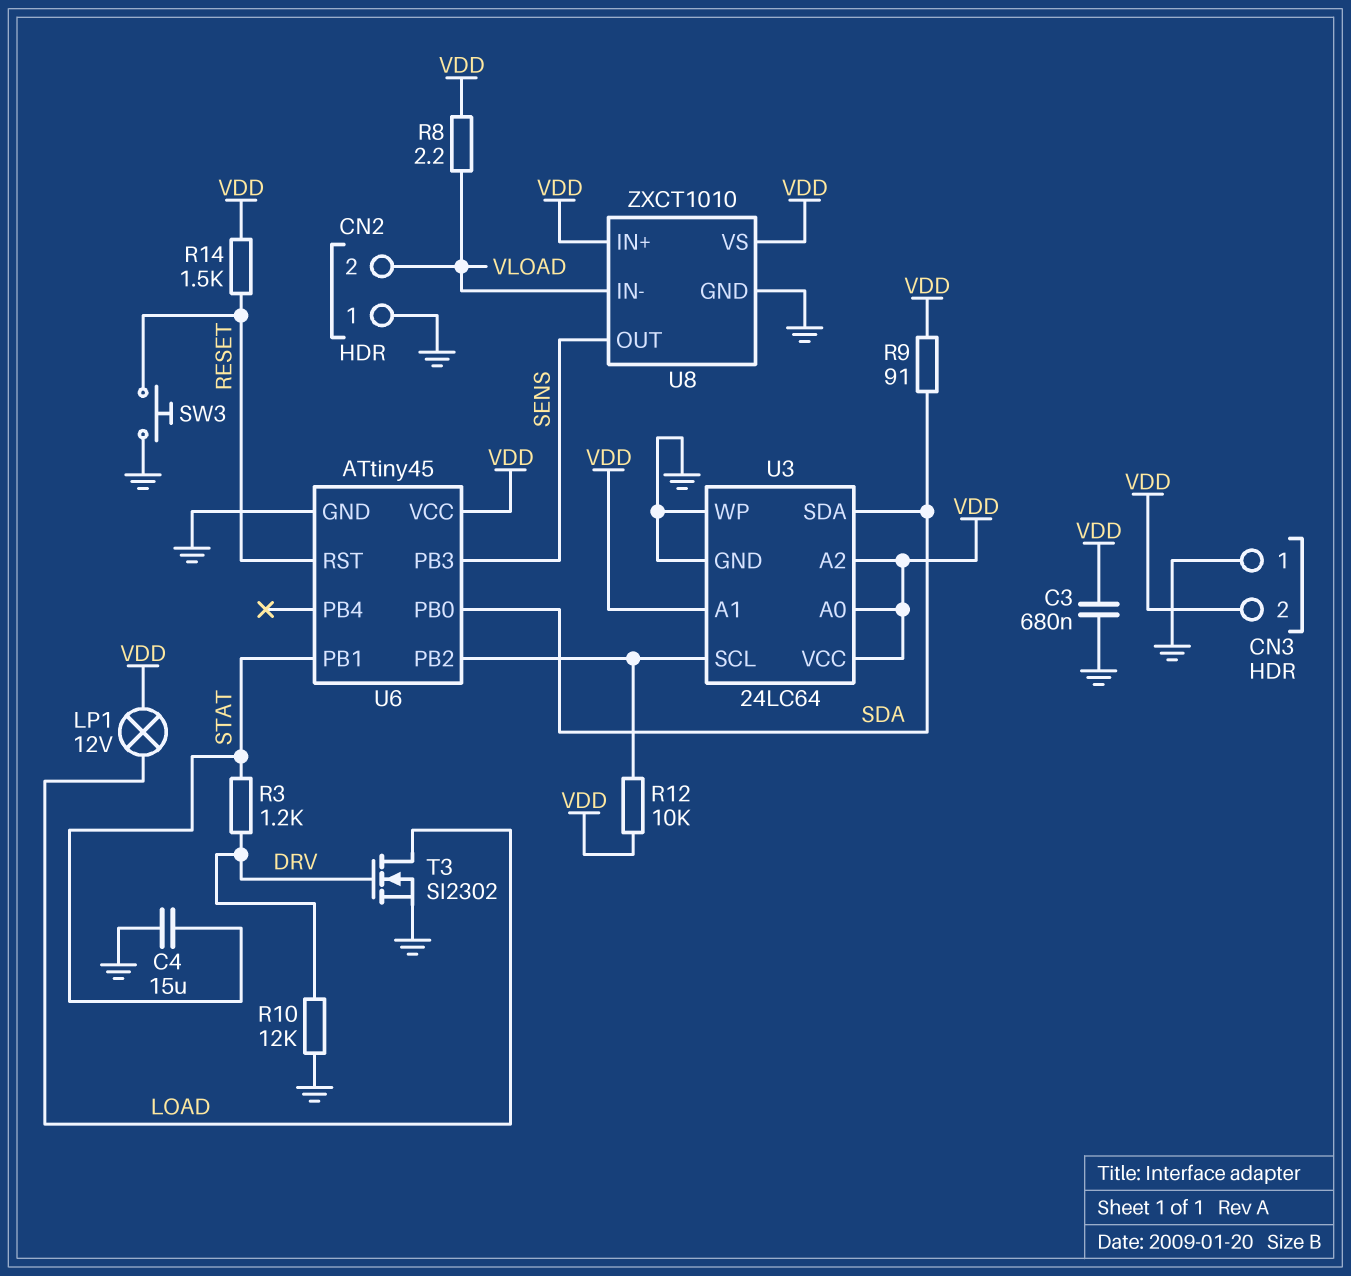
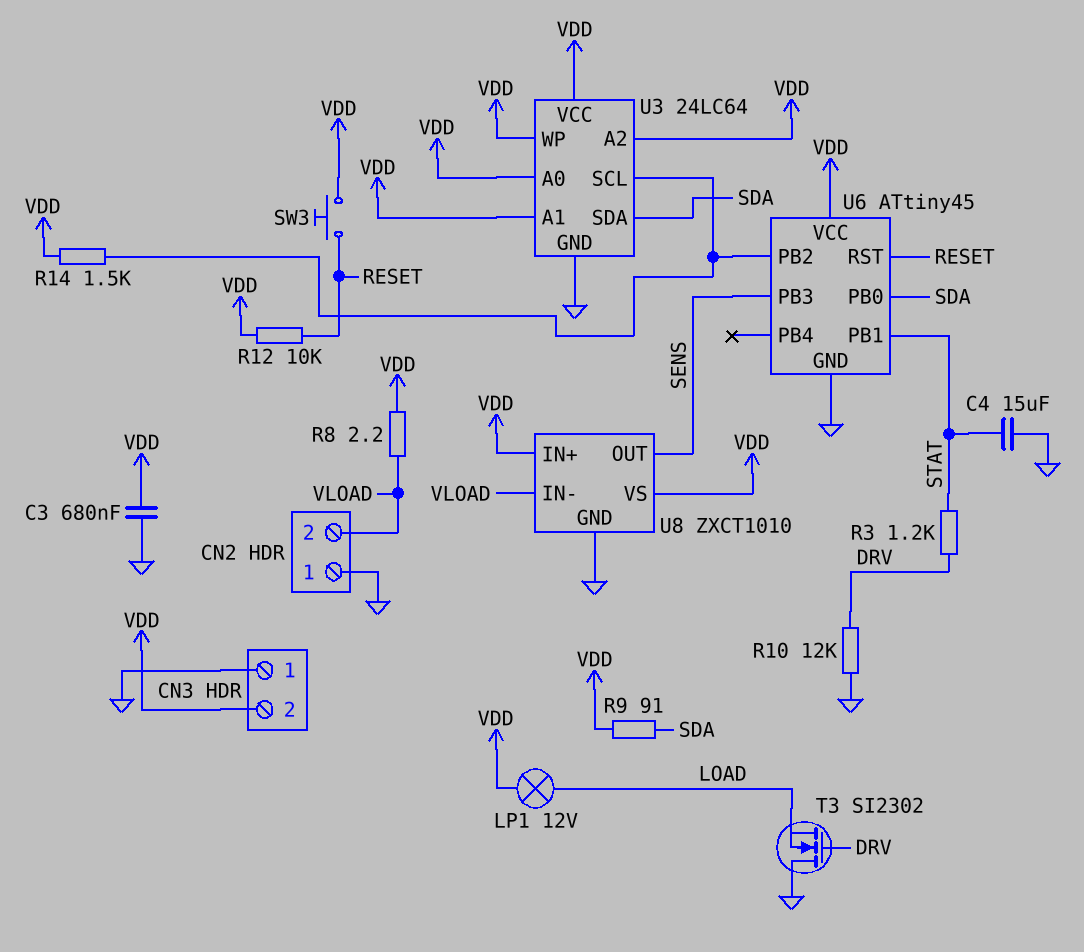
R12: 10k (U3/SCL, VDD) -> 10k (RESET, VDD)
R14: 1.5k (RESET, VDD) -> 1.5k (U3/SCL, VDD)
SW3: button (GND, RESET) -> button (RESET, VDD)
T3: NMOS SI2302 (G DRV, D LOAD, S GND) -> NMOS SI2302 (G DRV, D GND, S LOAD)
U3 pin WP: GND -> VDD

